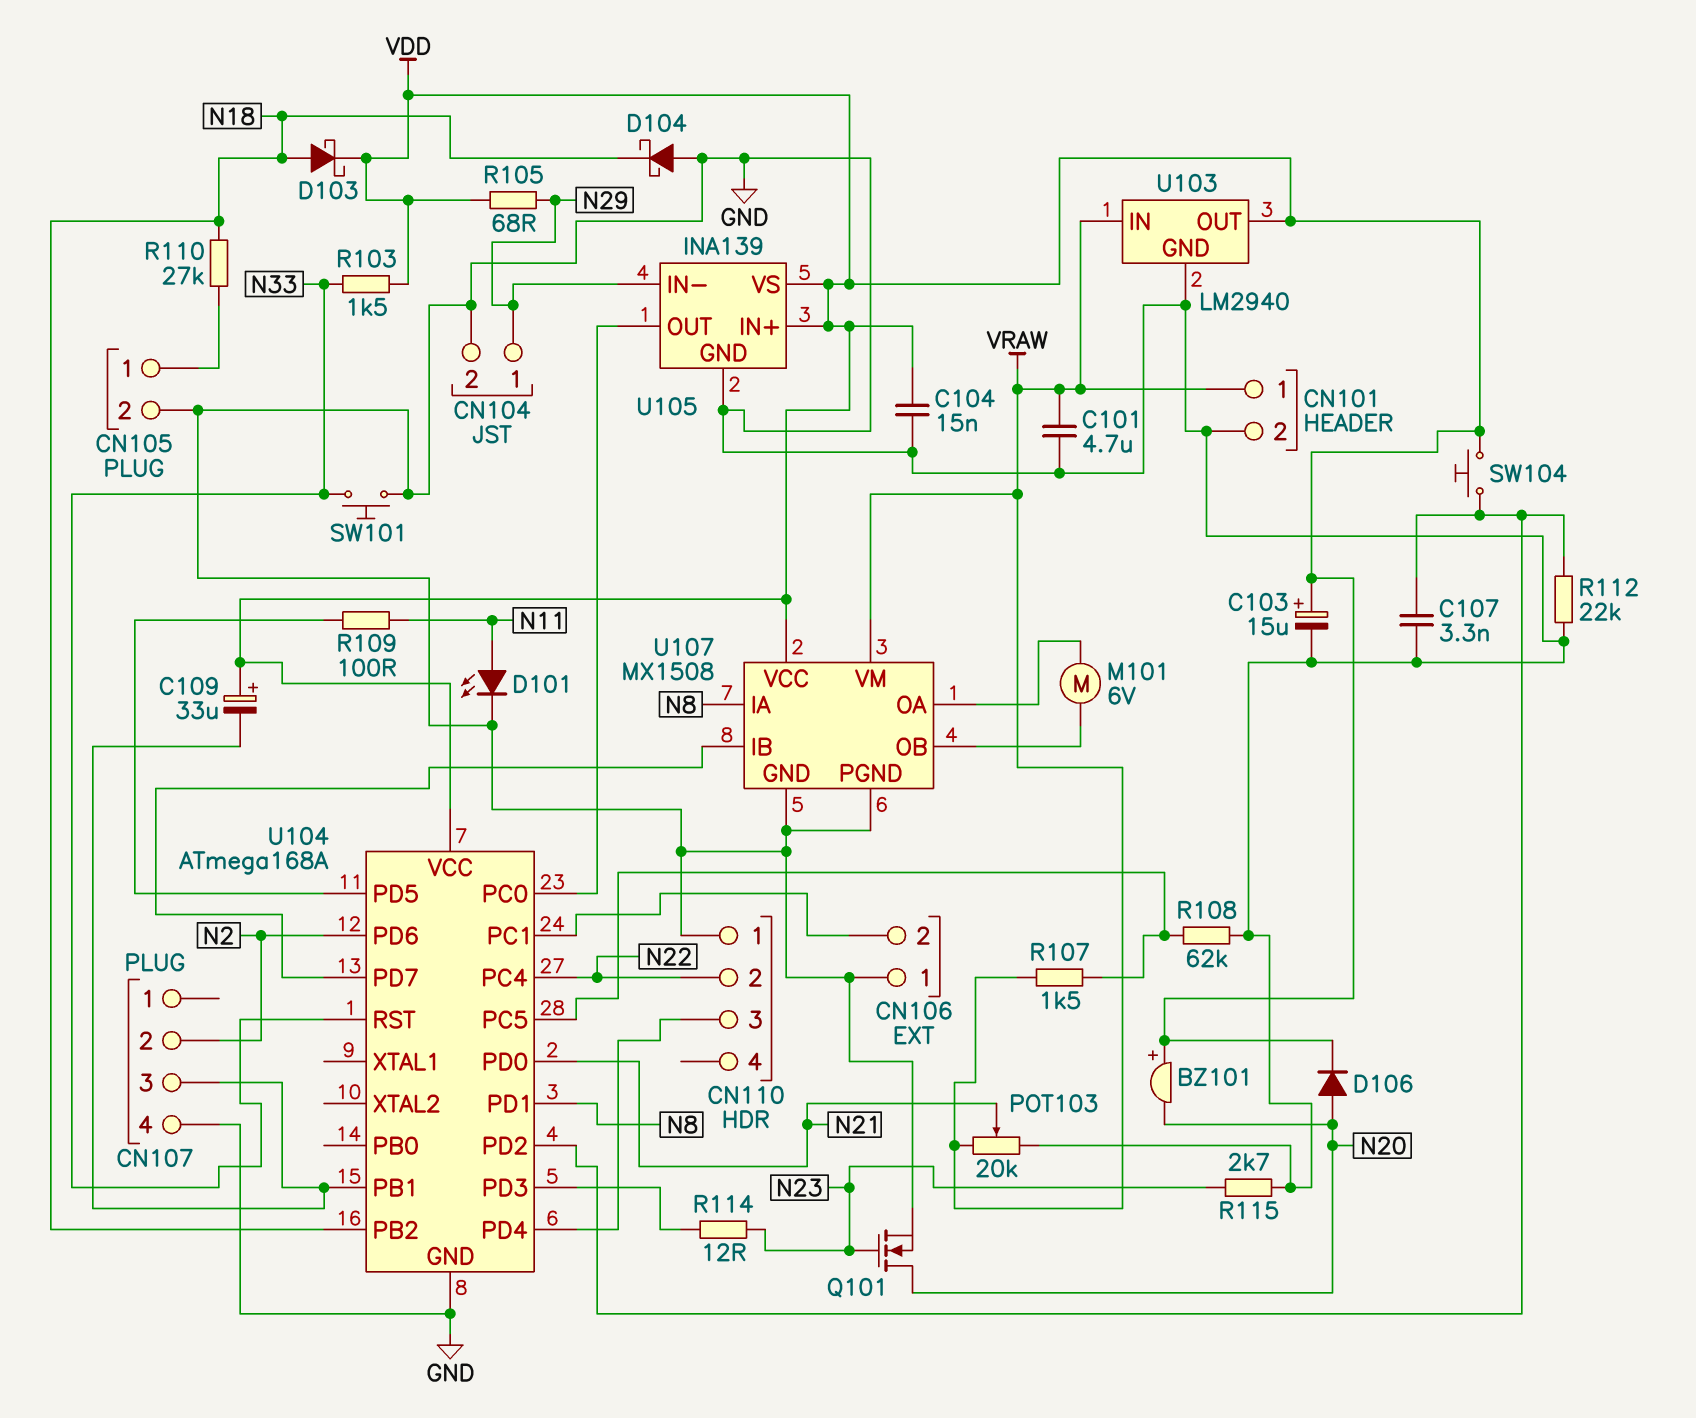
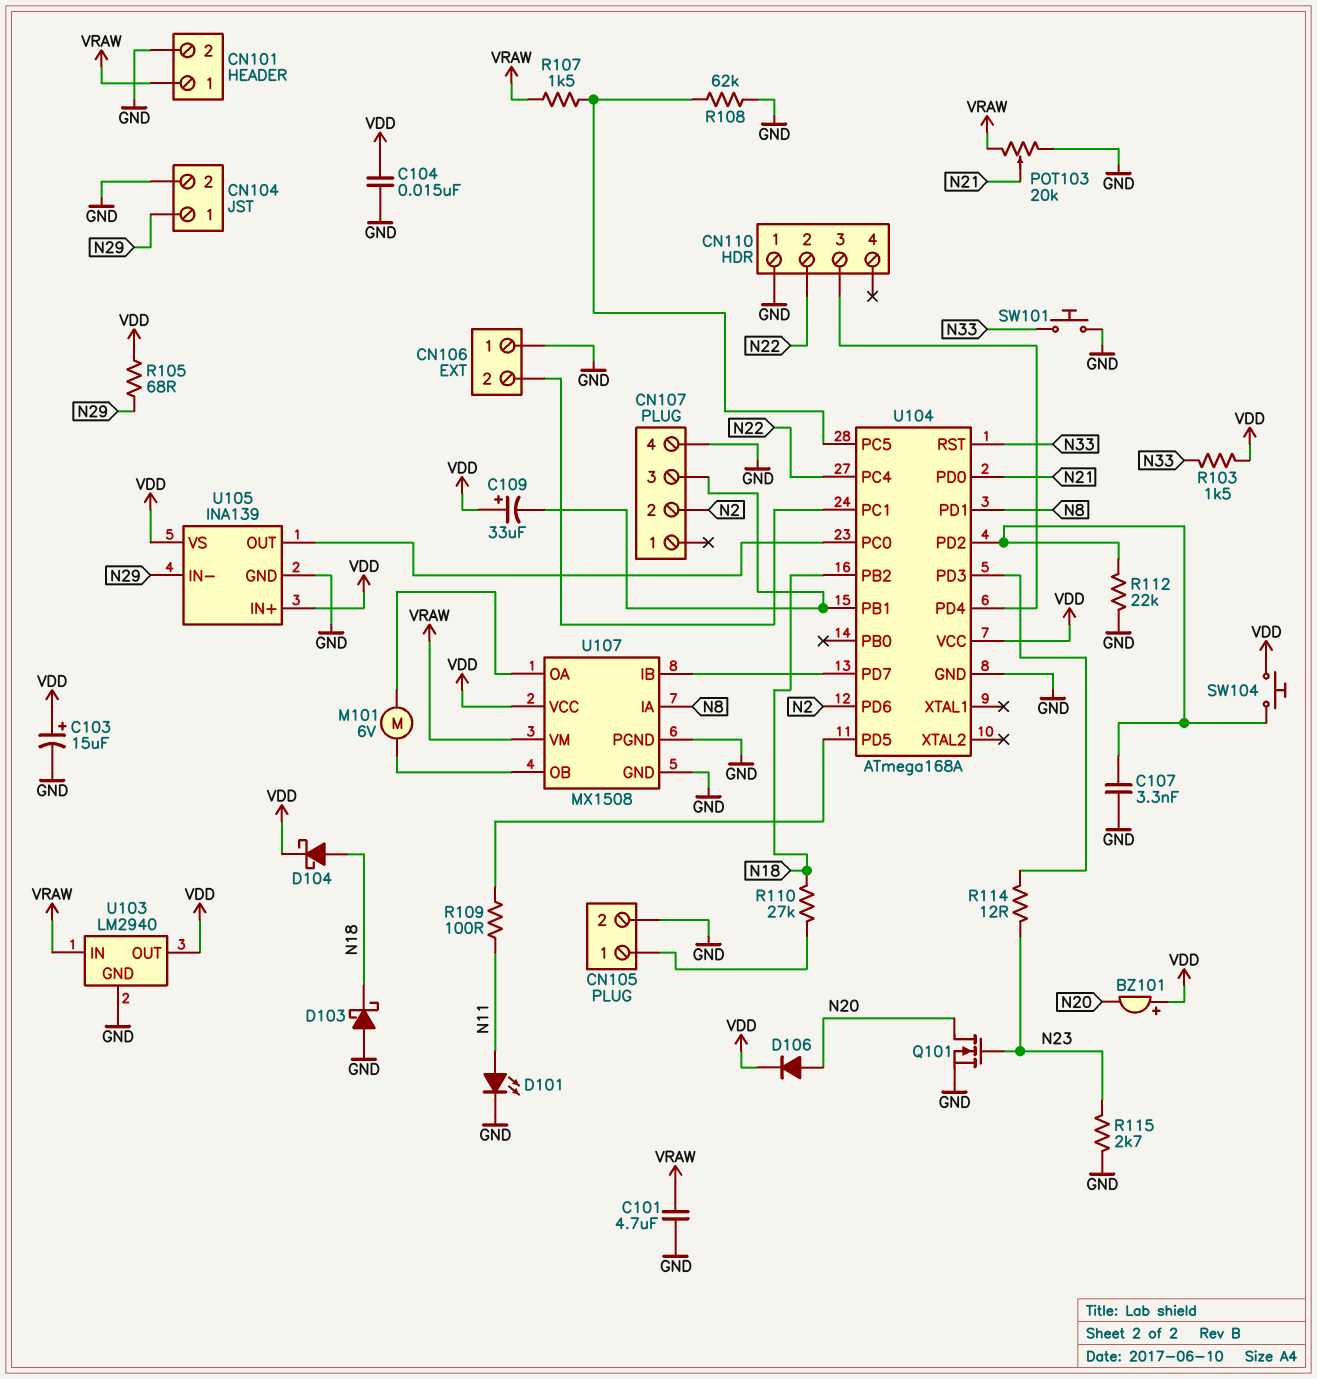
D103: schottky (A N18, K VDD) -> schottky (A GND, K N18)
D104: schottky (A GND, K N18) -> schottky (A N18, K VDD)

